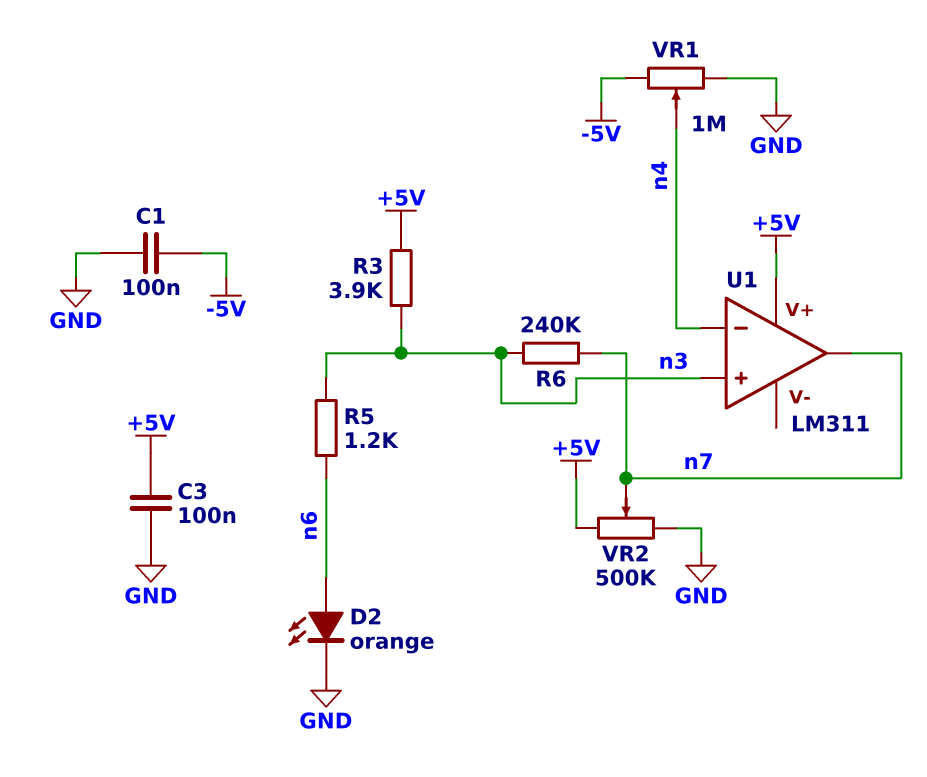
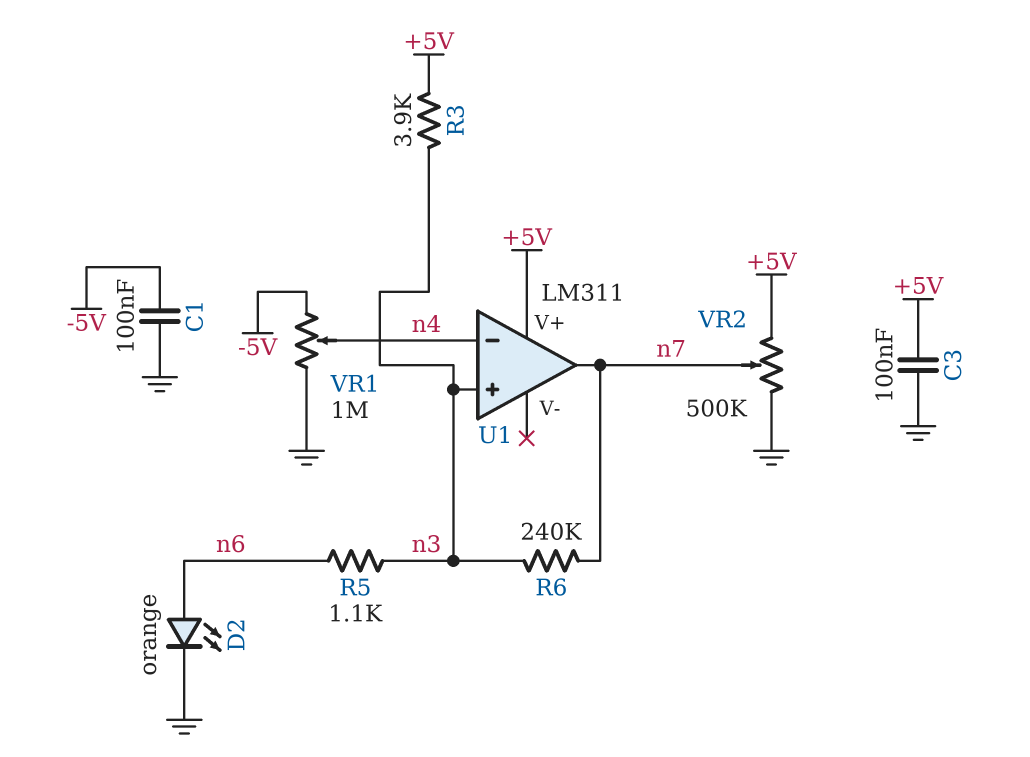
R5: 1.2k (n3, n6) -> 1.1k (n3, n6)

